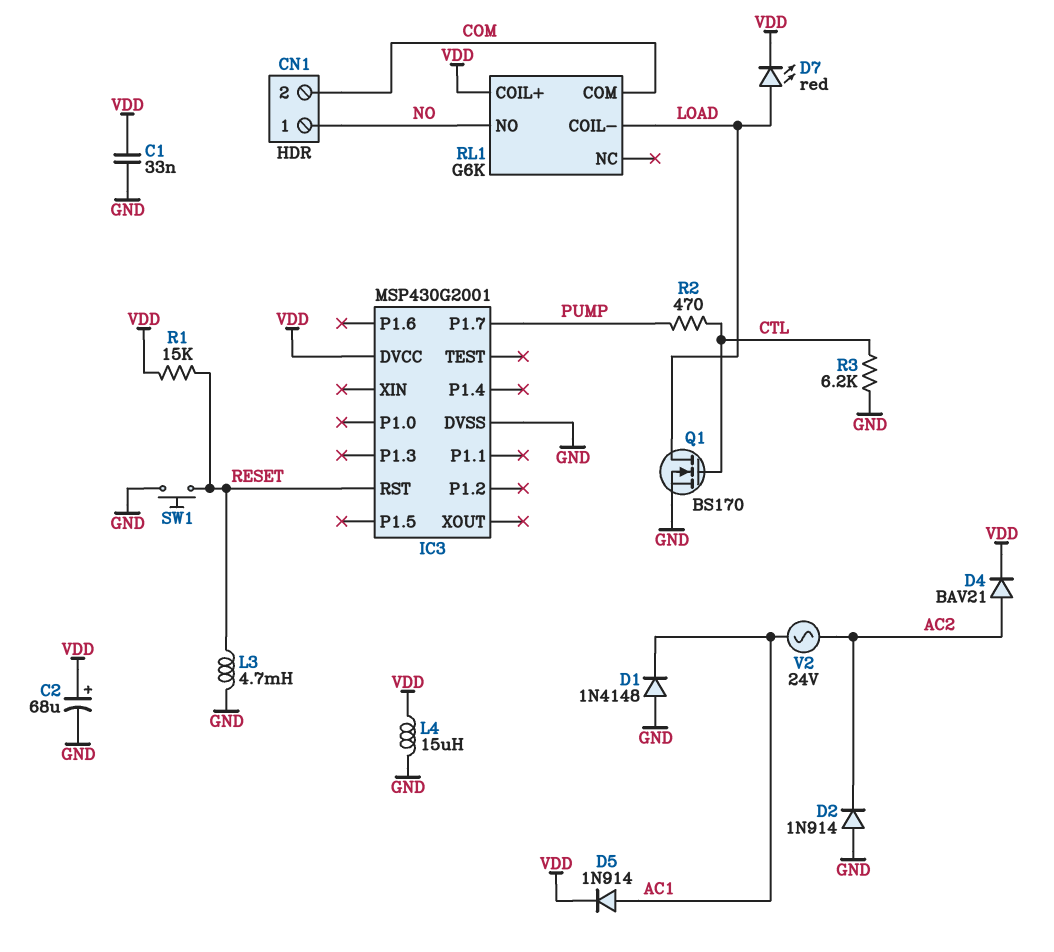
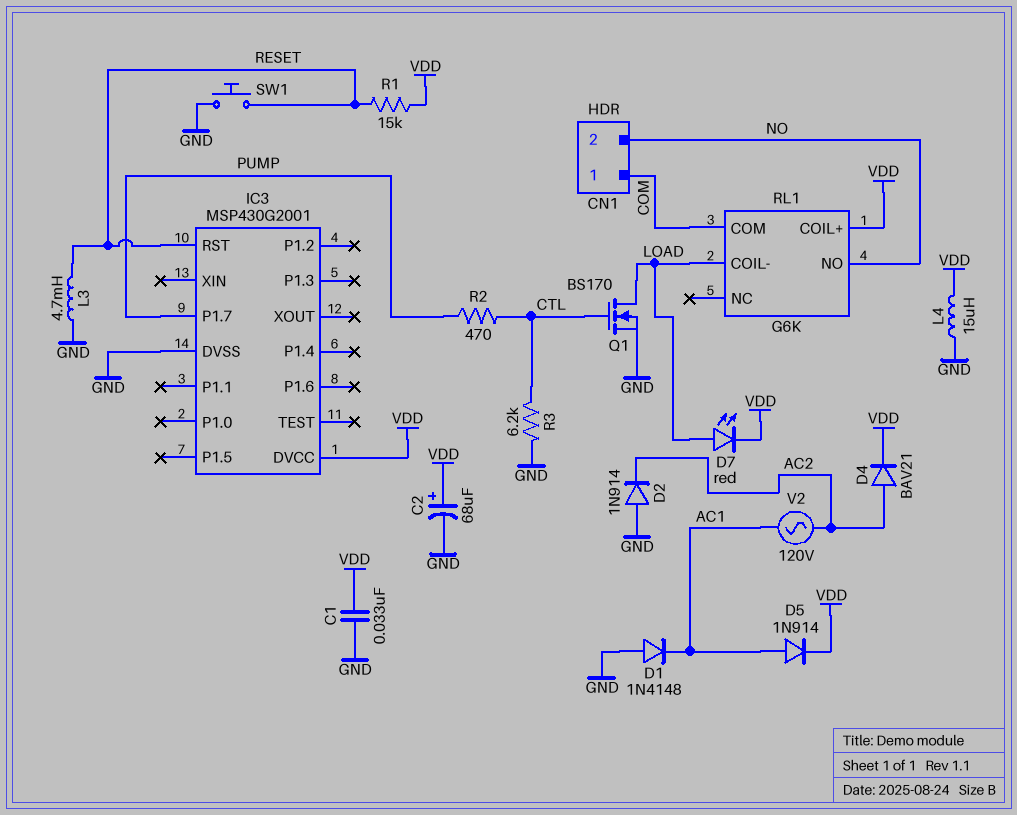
CN1 pin 1: NO -> COM
CN1 pin 2: COM -> NO
V2: AC 24V (AC1, AC2) -> AC 120V (AC1, AC2)

